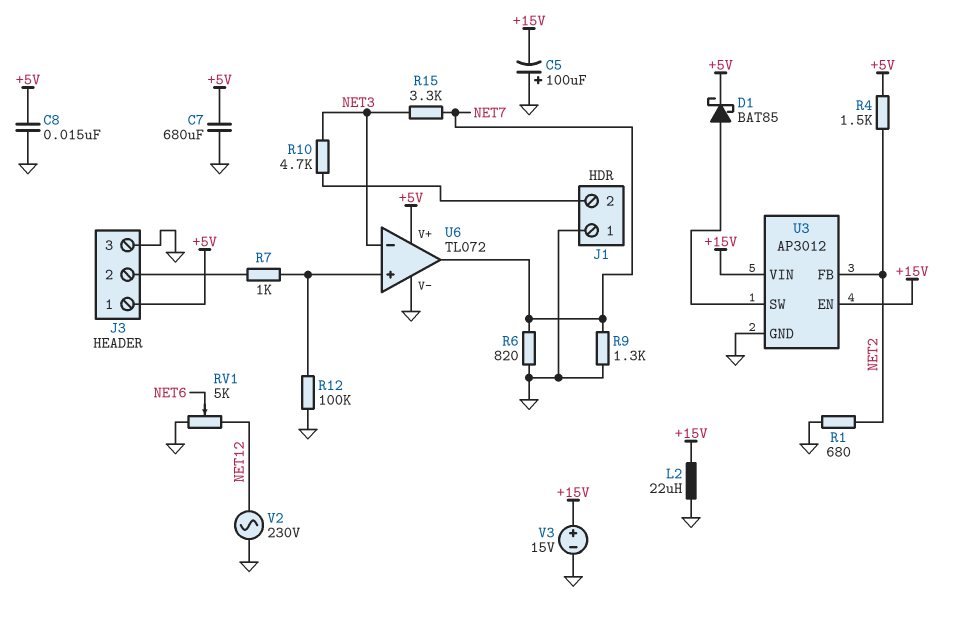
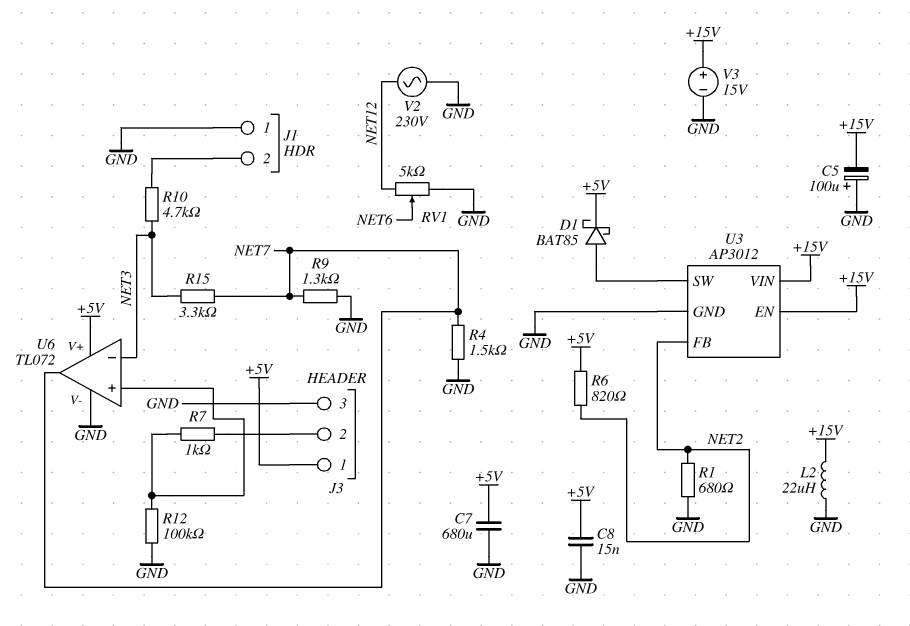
R4: 1.5k (+5V, NET2) -> 1.5k (GND, NET7)
R6: 820 (GND, NET7) -> 820 (+5V, NET2)

